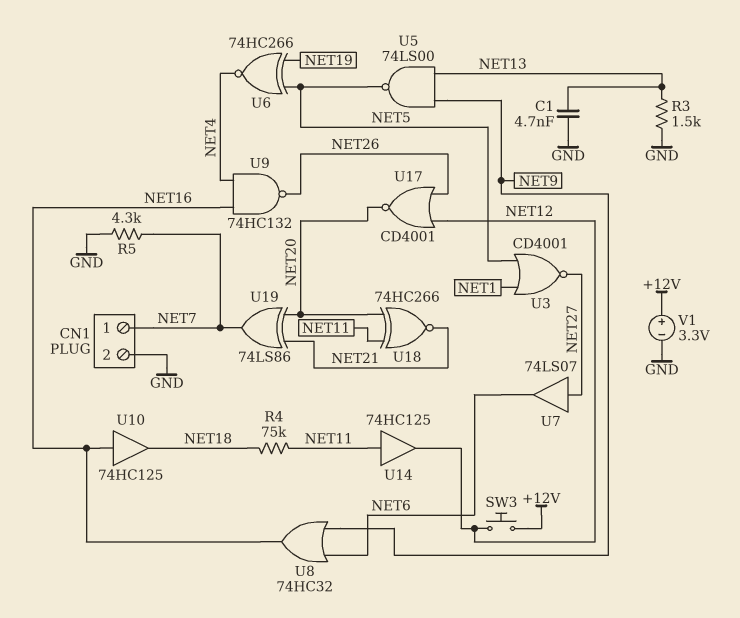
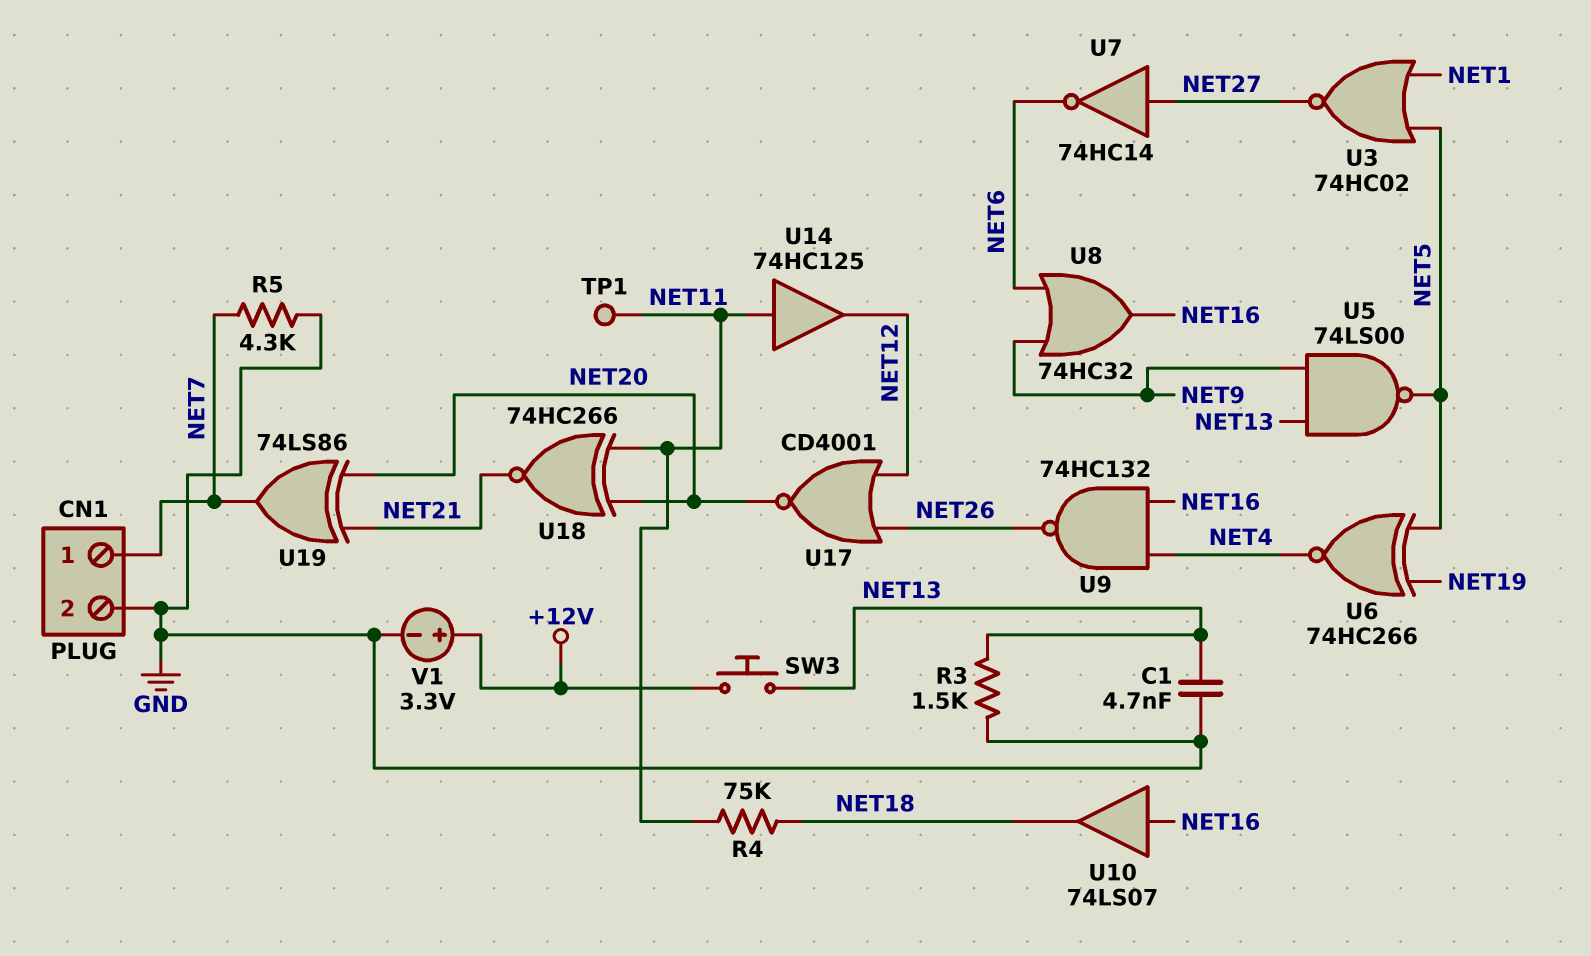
SW3: button (+12V, NET12) -> button (+12V, NET13)
TP1: none -> test point (NET11)
U3: NOR CD4001 (in NET1, in NET5, out NET27) -> NOR 74HC02 (in NET1, in NET5, out NET27)
U7: buffer 74LS07 (in NET27, out NET6) -> NOT 74HC14 (in NET27, out NET6)
U10: buffer 74HC125 (in NET16, out NET18) -> buffer 74LS07 (in NET16, out NET18)

